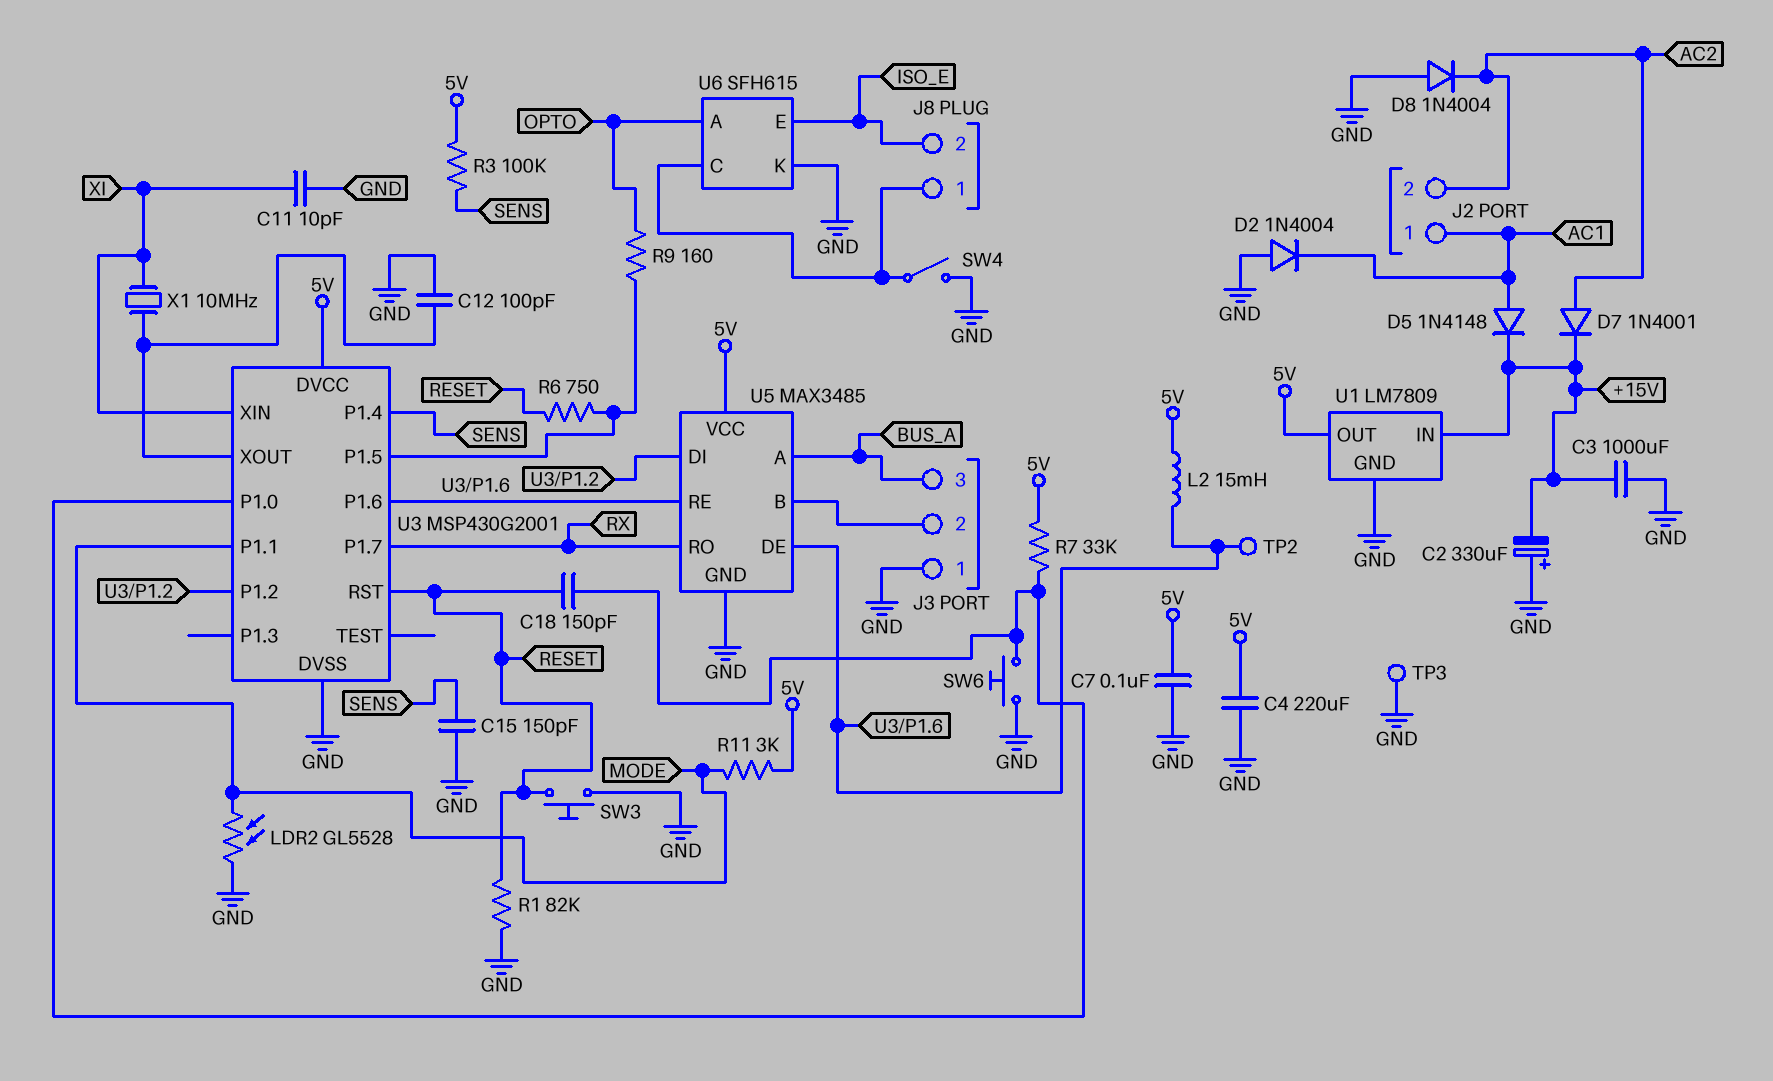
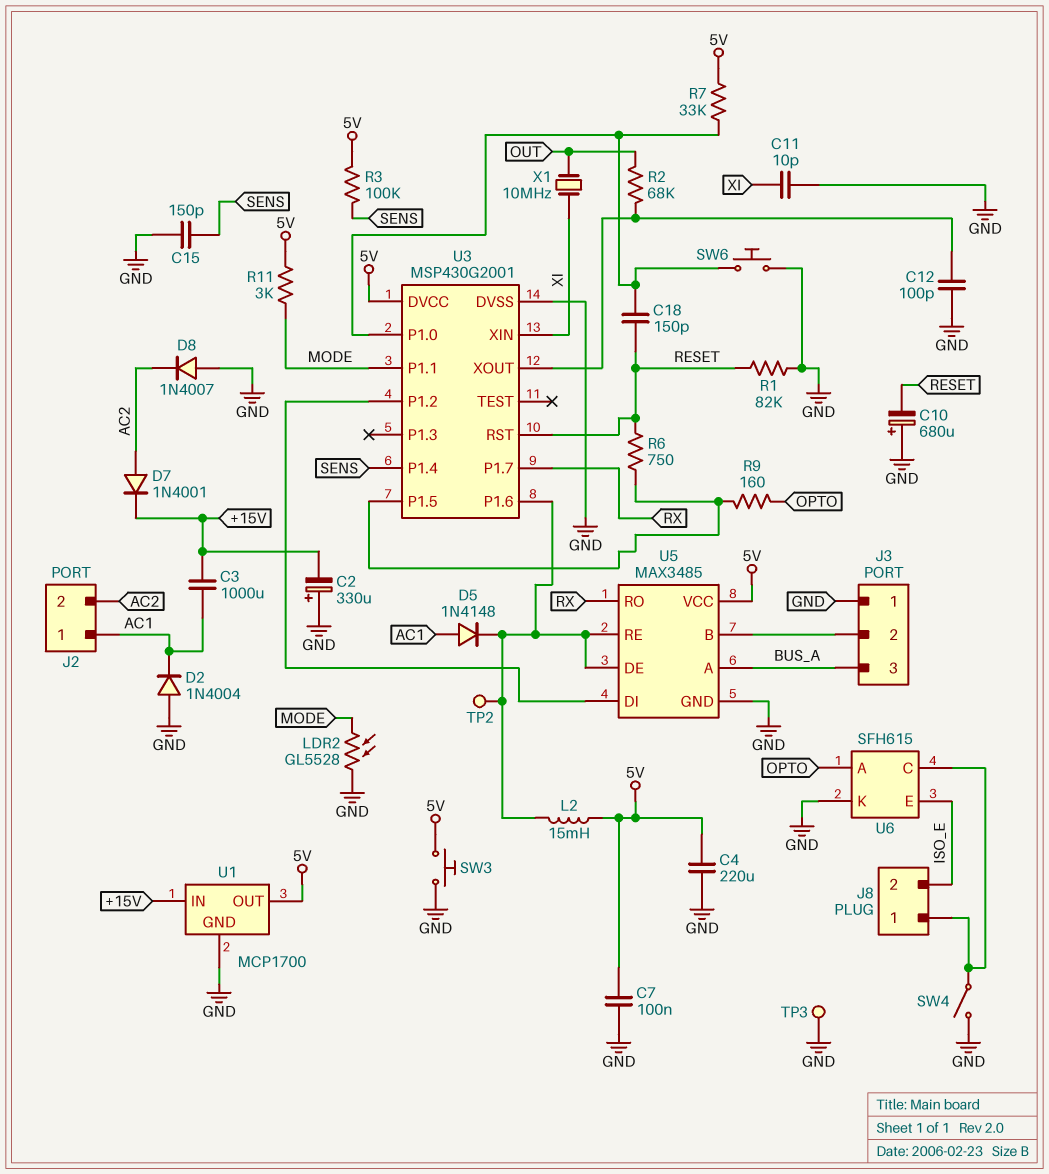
C3: 1000uF (+15V, GND) -> 1000uF (+15V, AC1)
C10: none -> 680uF (plus GND, minus RESET)
D5: diode 1N4148 (A AC1, K +15V) -> diode 1N4148 (A AC1, K U3/P1.6)
D8: diode 1N4004 (A GND, K AC2) -> diode 1N4007 (A GND, K AC2)
R2: none -> 68k (OUT, U3/XOUT)
SW3: button (GND, RESET) -> button (5V, GND)
U1: LM7809 -> MCP1700
X1: 10MHz (U3/XOUT, XI) -> 10MHz (OUT, XI)

